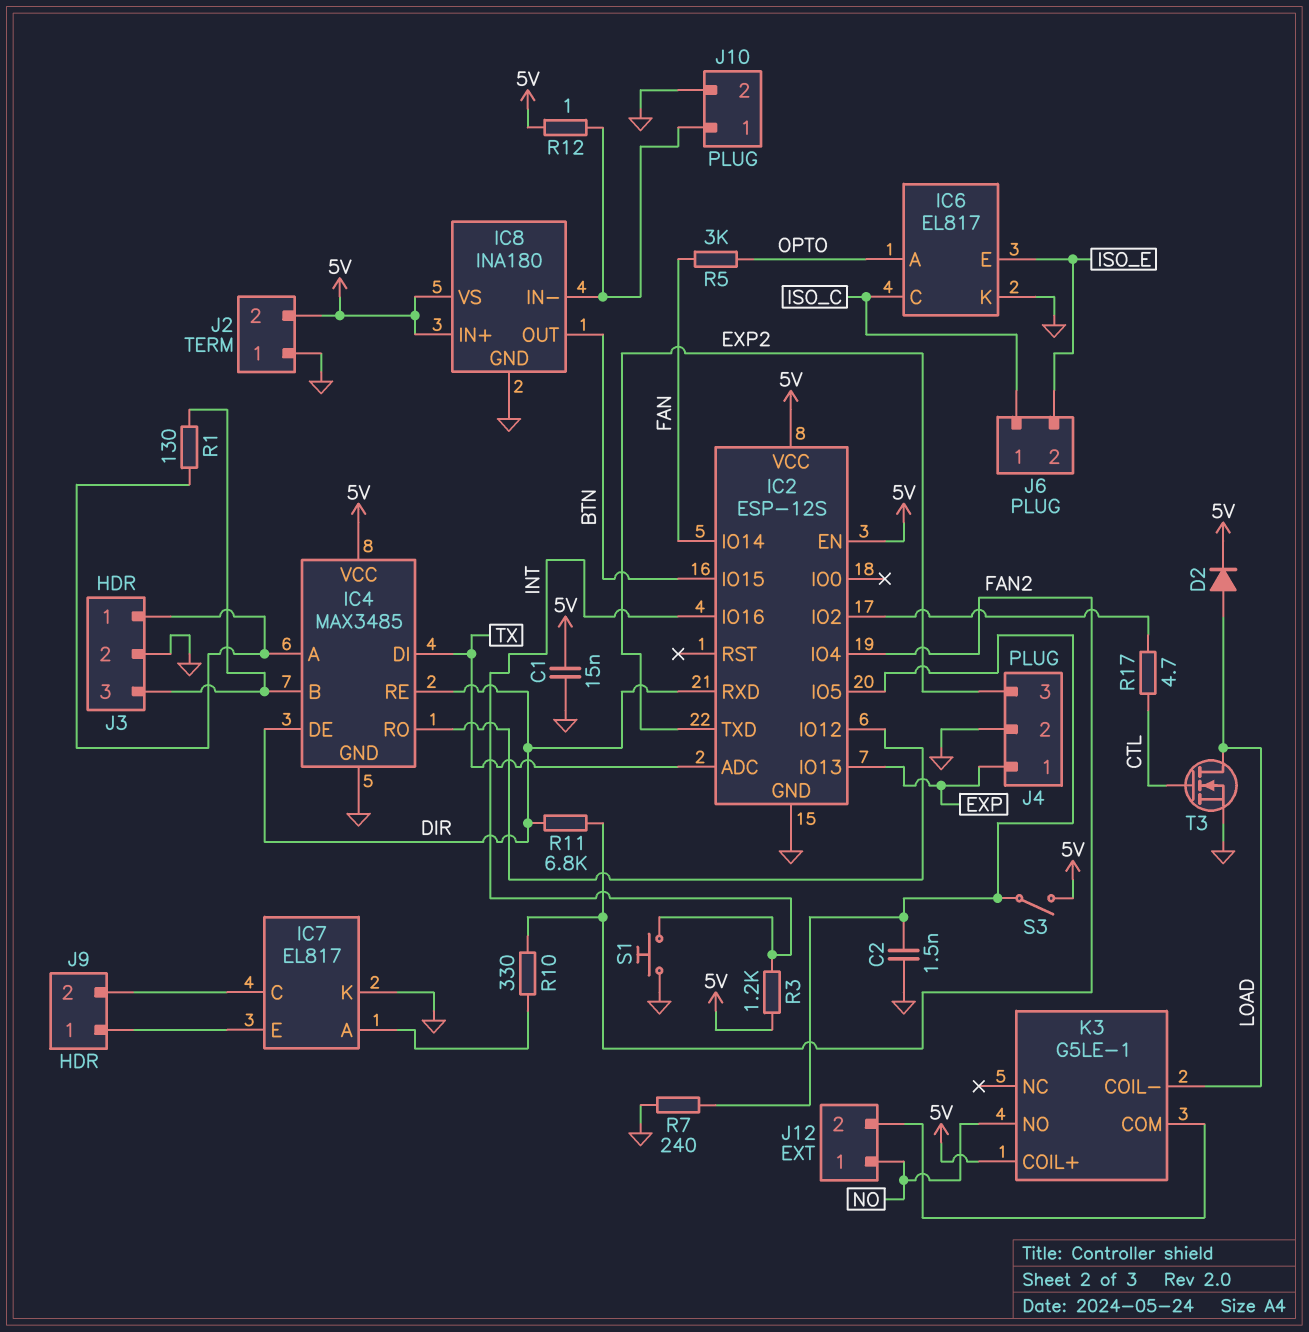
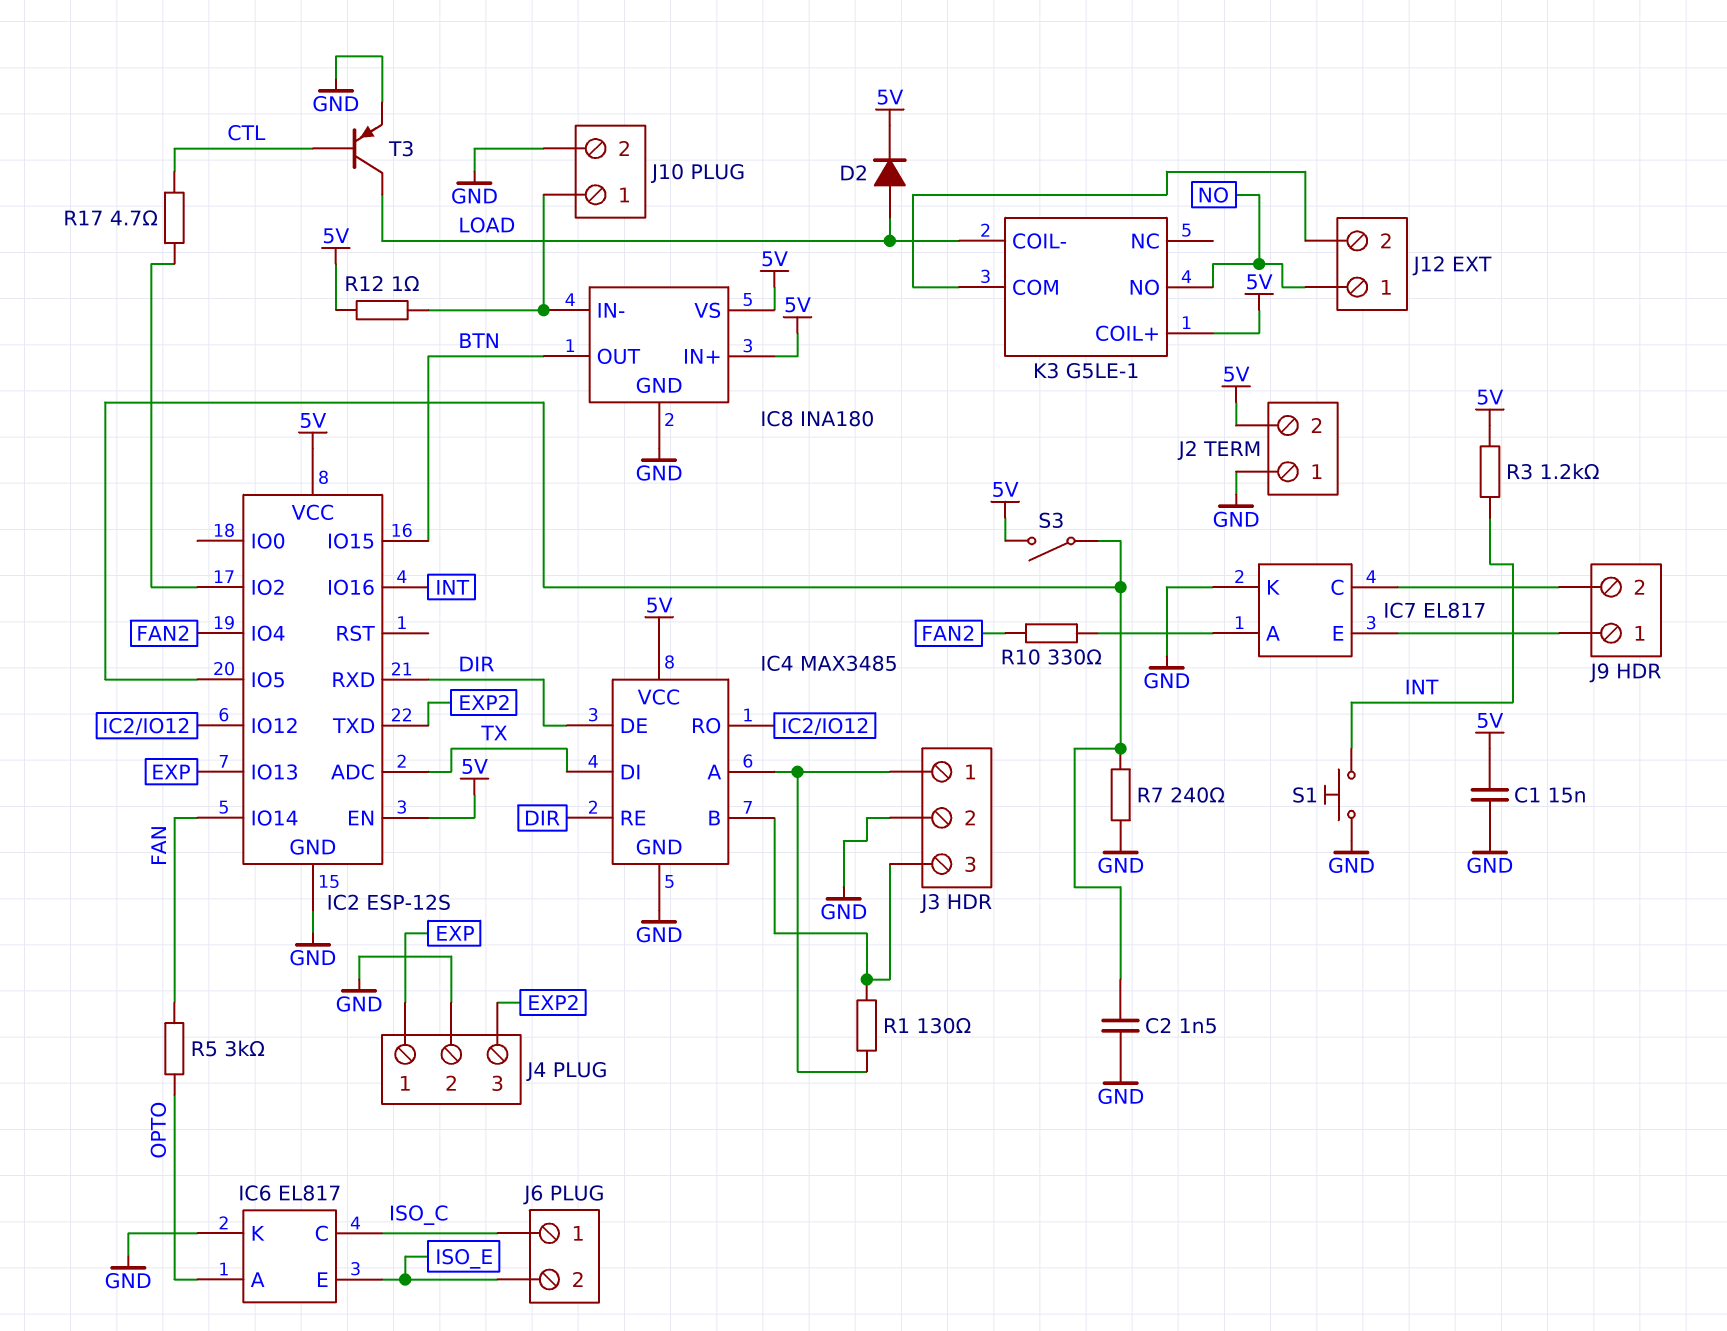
R11: 6.8k (DIR, FAN2) -> none
T3: NMOS (G CTL, D LOAD, S GND) -> PNP (B CTL, C LOAD, E GND)

